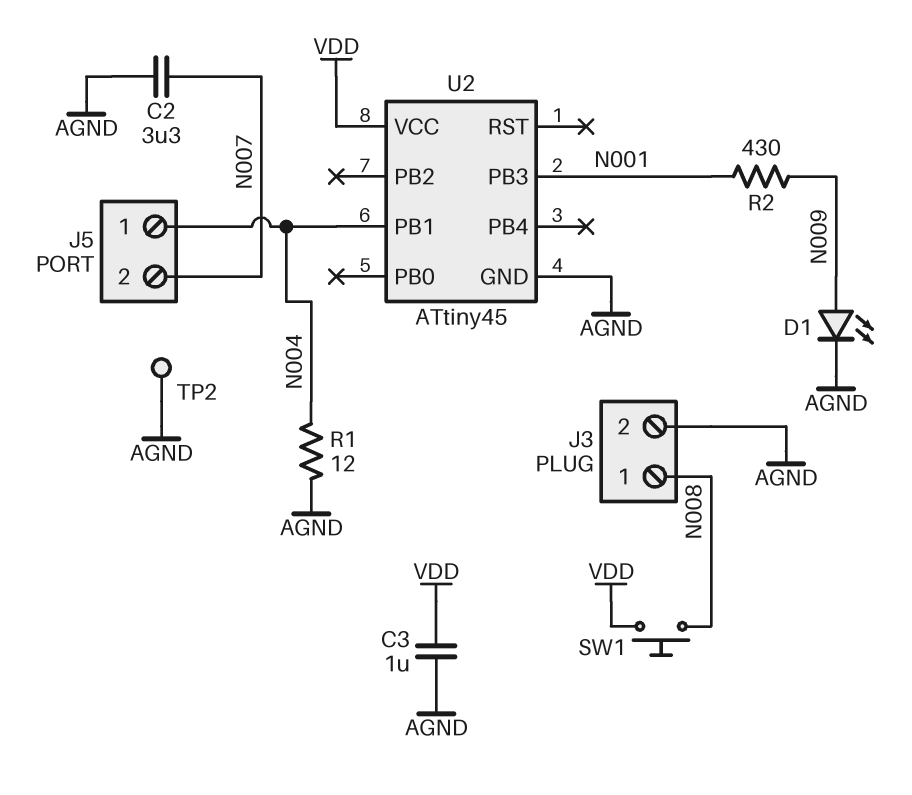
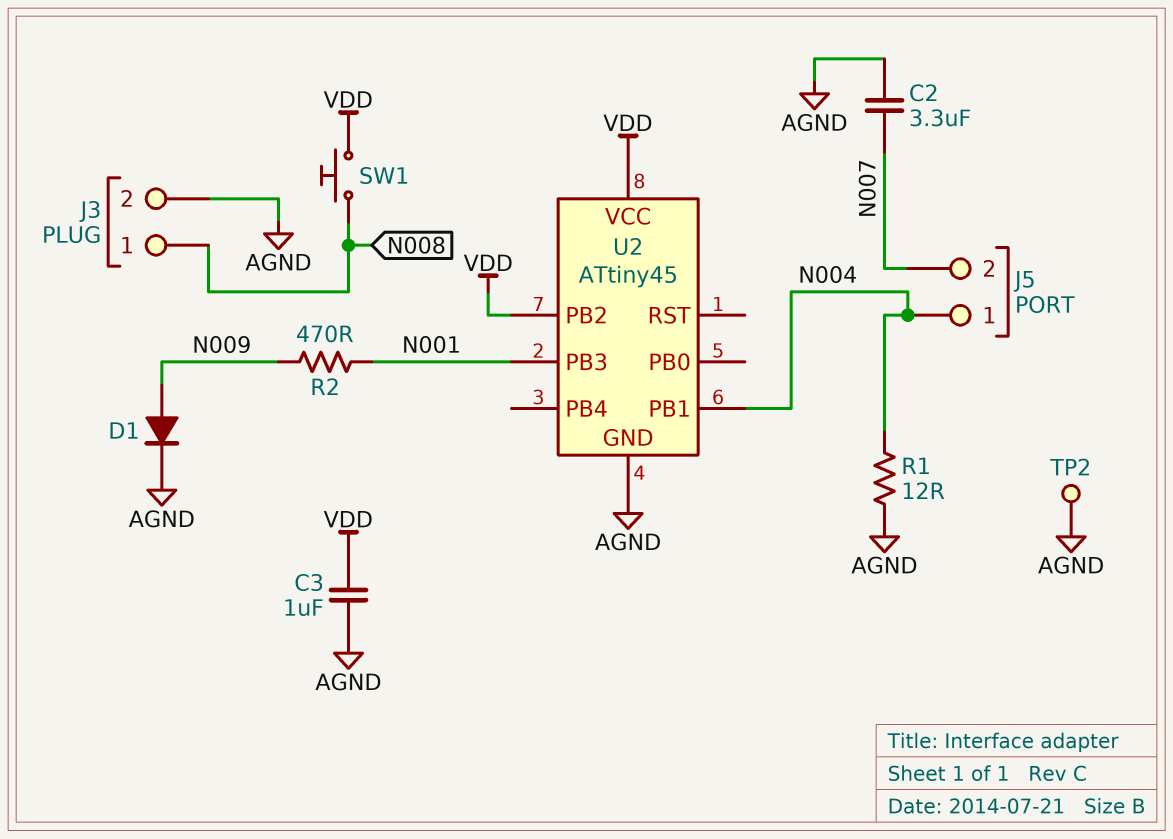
D1: LED (A N009, K AGND) -> diode (A N009, K AGND)
R2: 430 (N001, N009) -> 470 (N001, N009)
U2 pin PB2: none -> VDD

